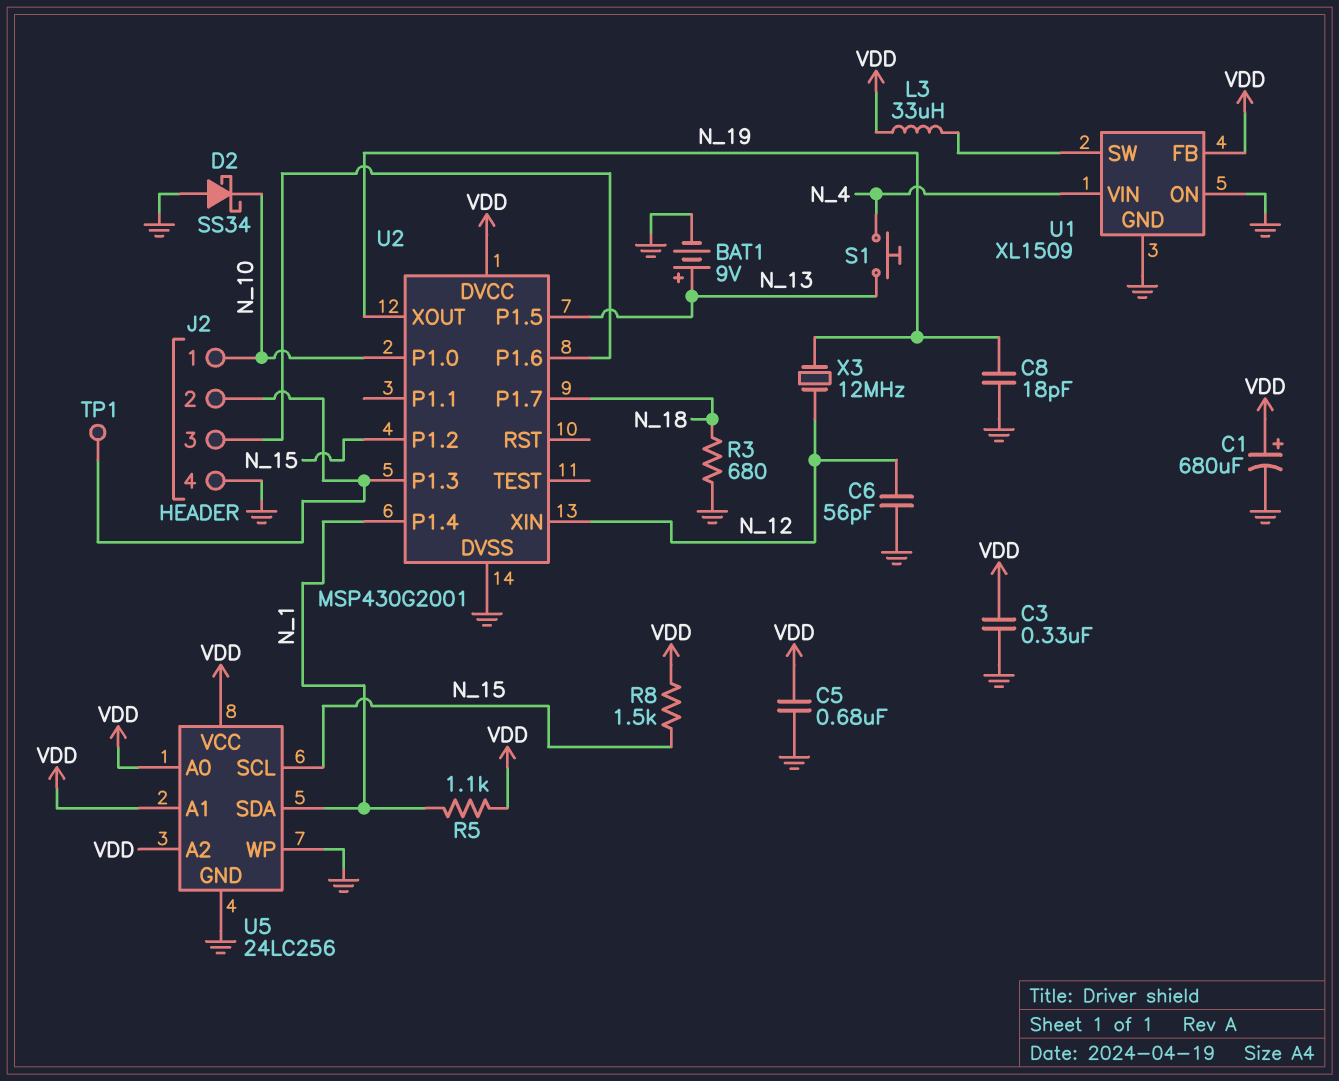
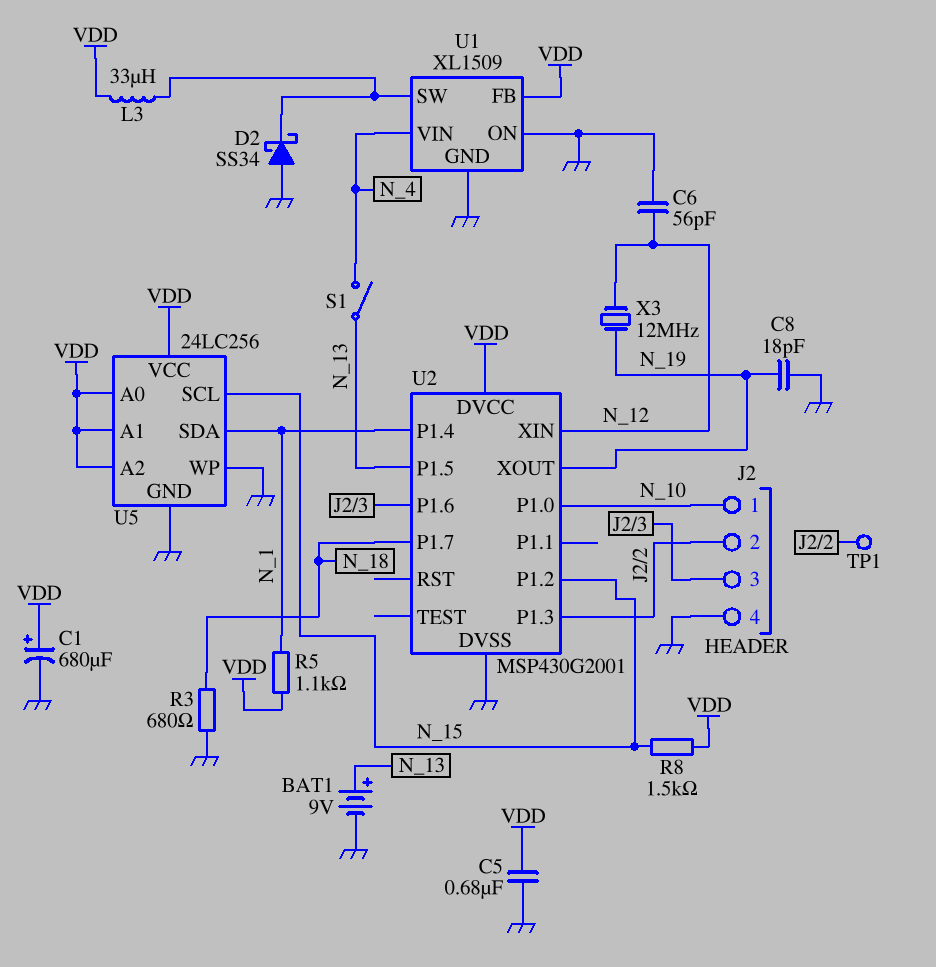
C3: 330nF (GND, VDD) -> none
D2: schottky SS34 (A GND, K N_10) -> schottky SS34 (A GND, K U1/SW)
S1: button (N_4, N_13) -> switch (N_4, N_13)

